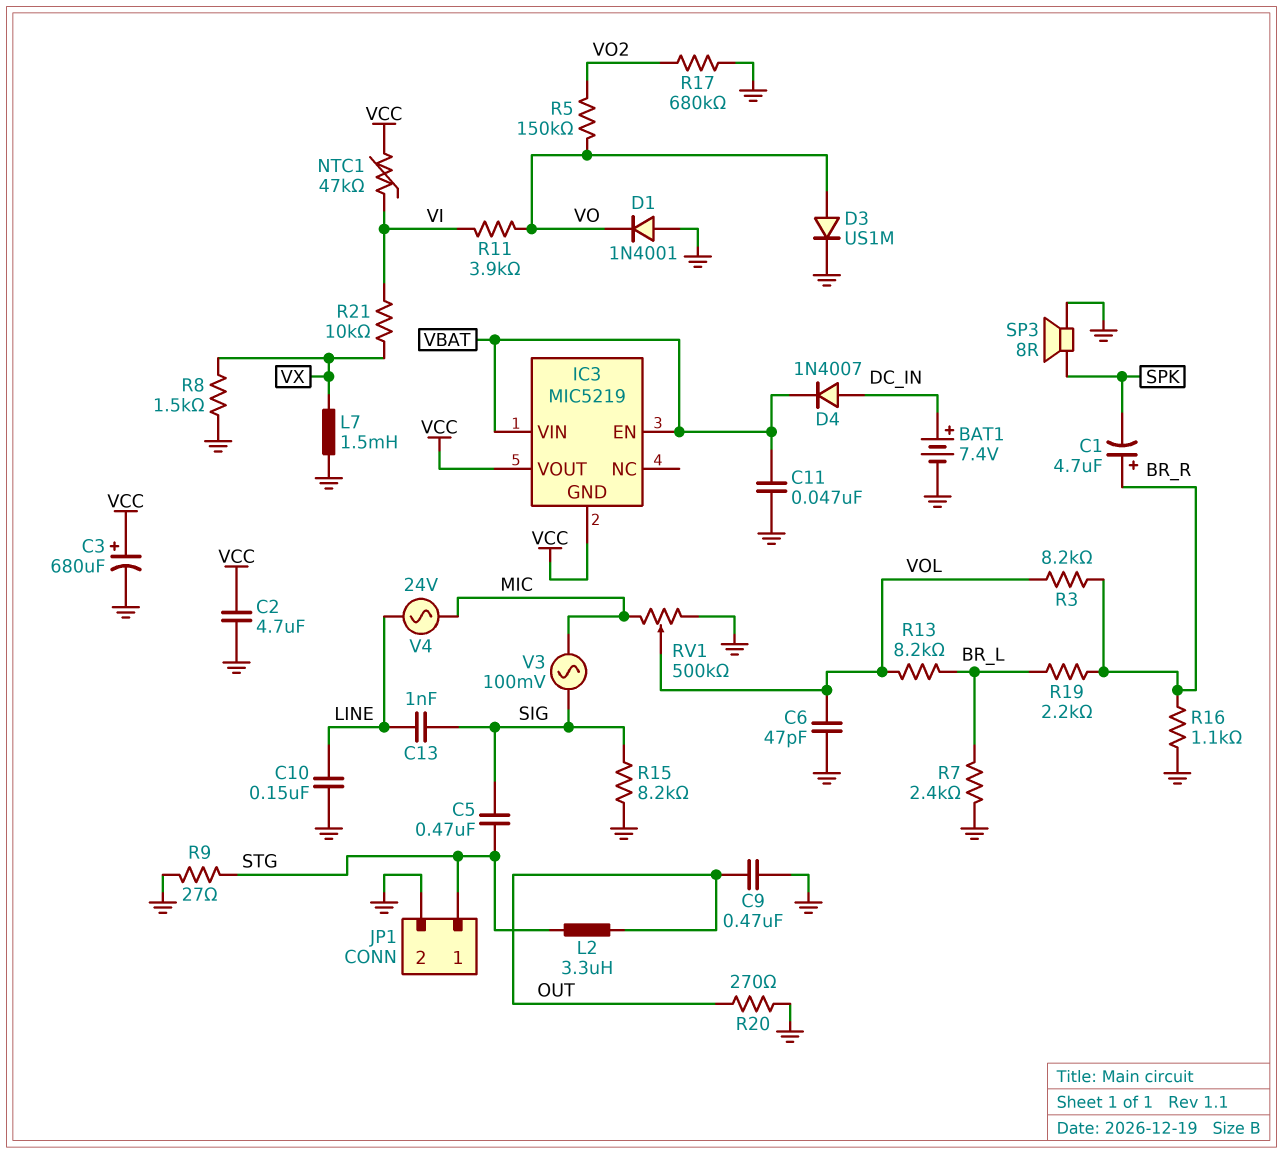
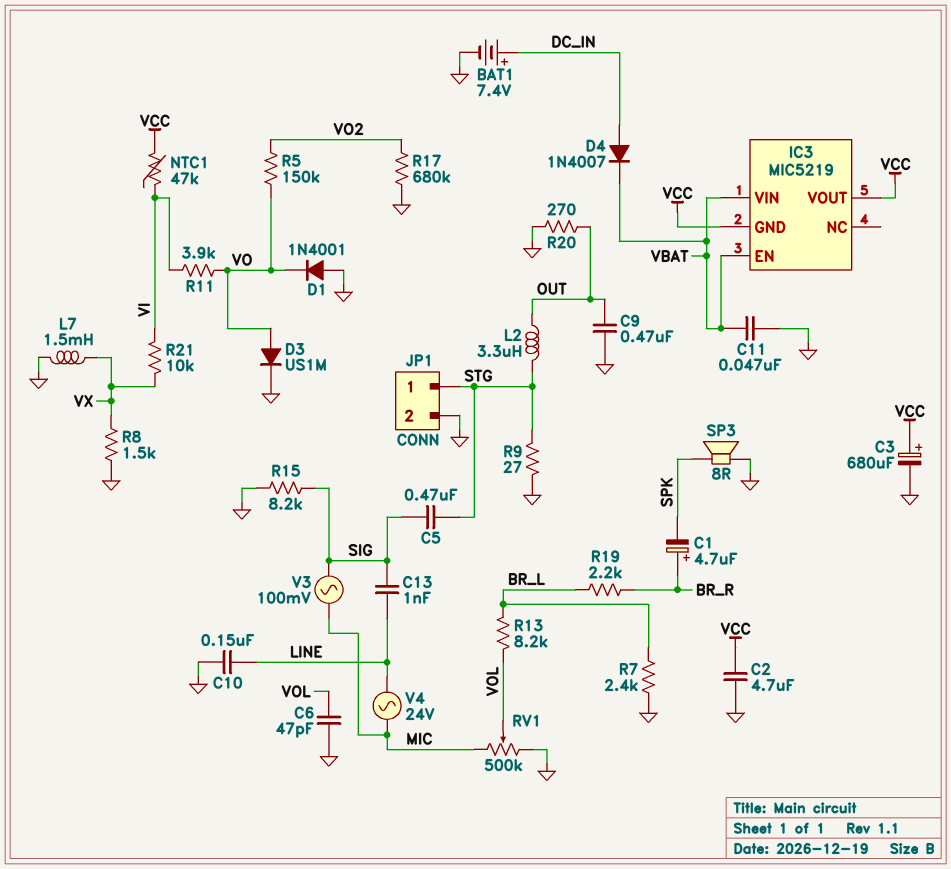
R3: 8.2k (BR_R, VOL) -> none
R16: 1.1k (BR_R, GND) -> none

